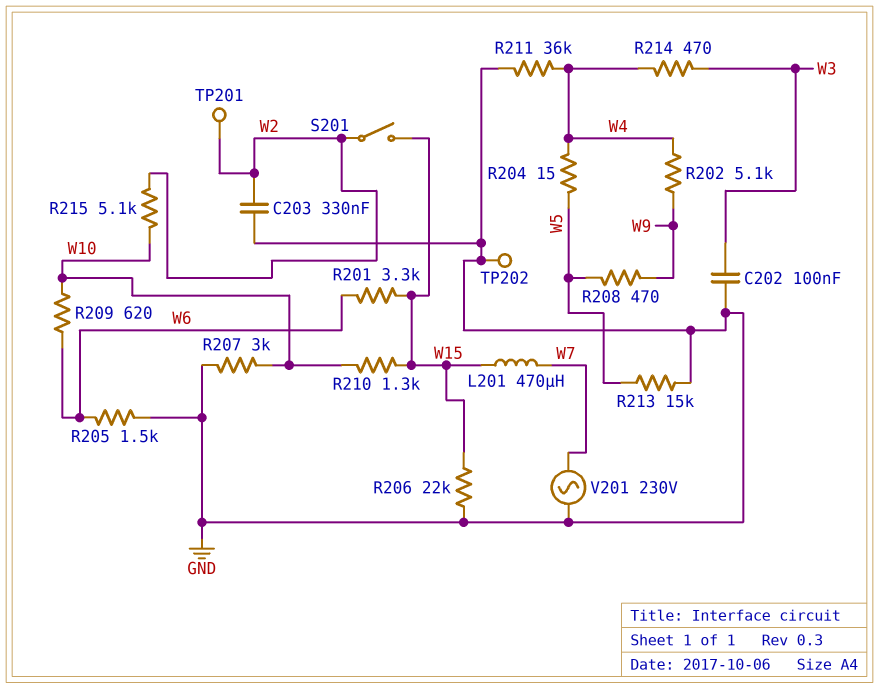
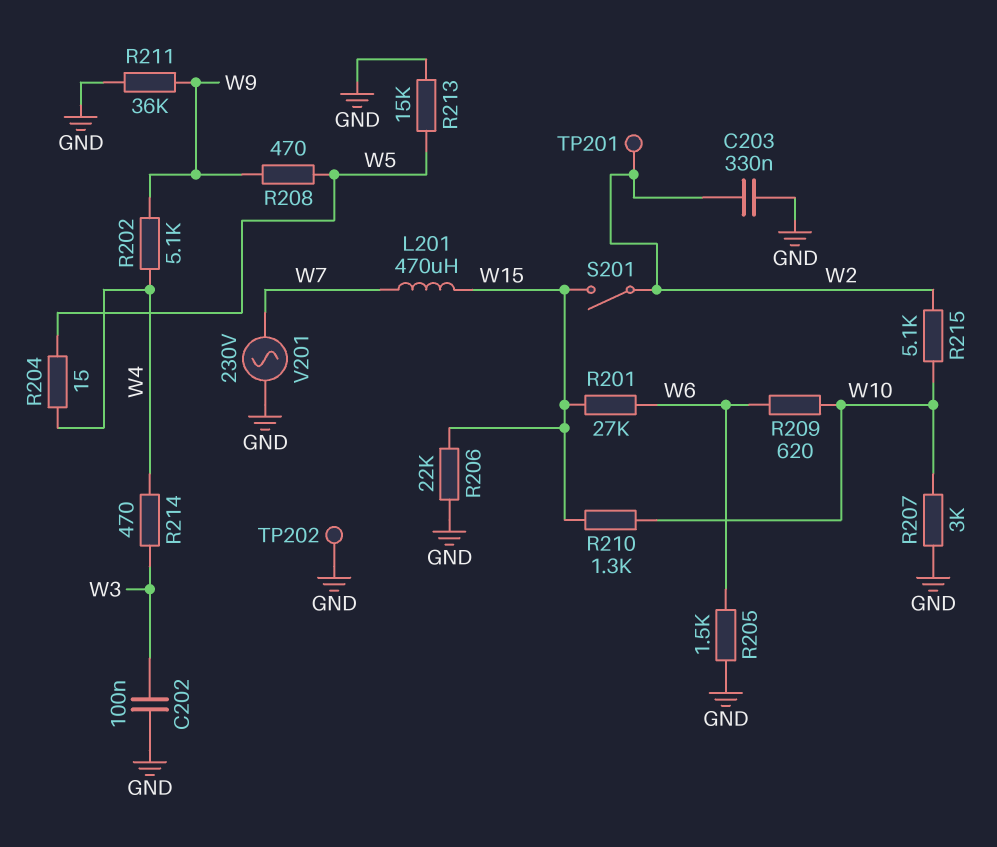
R201: 3.3k (W6, W15) -> 27k (W6, W15)
R211: 36k (GND, W4) -> 36k (GND, W9)

